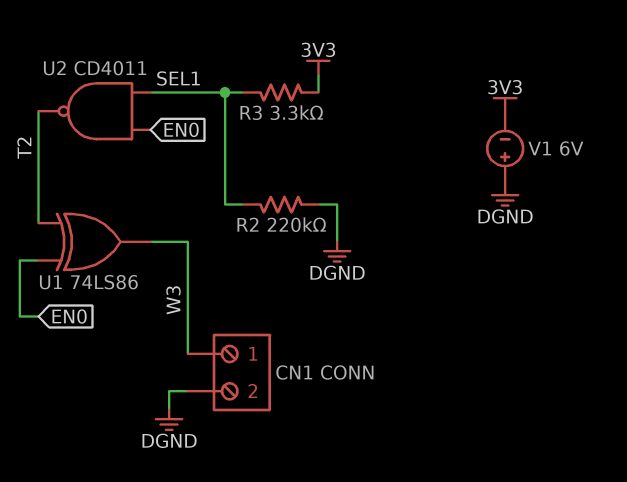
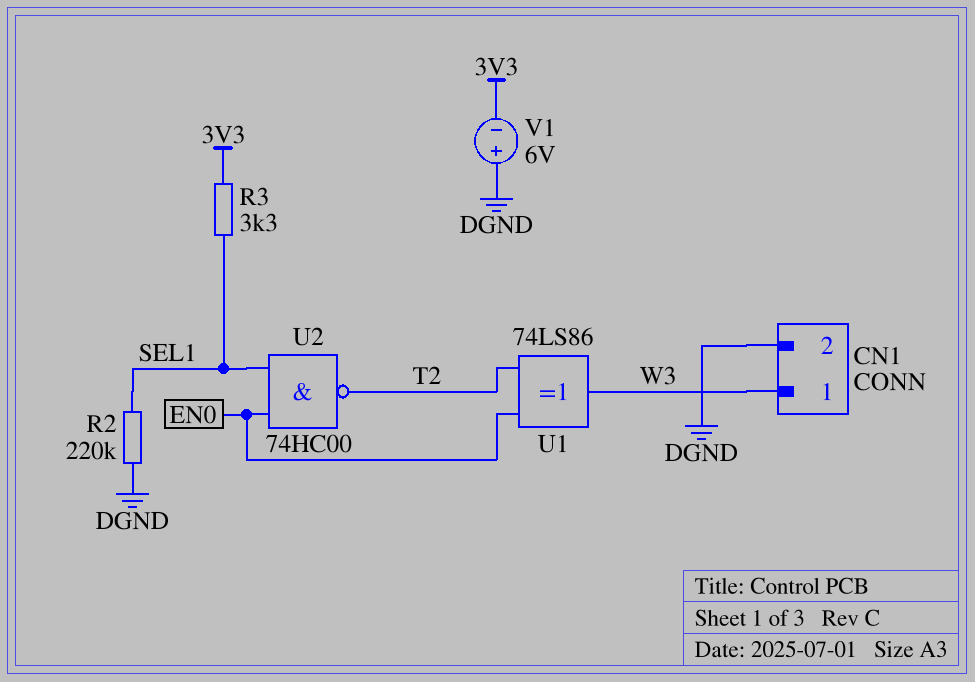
U2: NAND CD4011 (in EN0, in SEL1, out T2) -> NAND 74HC00 (in EN0, in SEL1, out T2)

